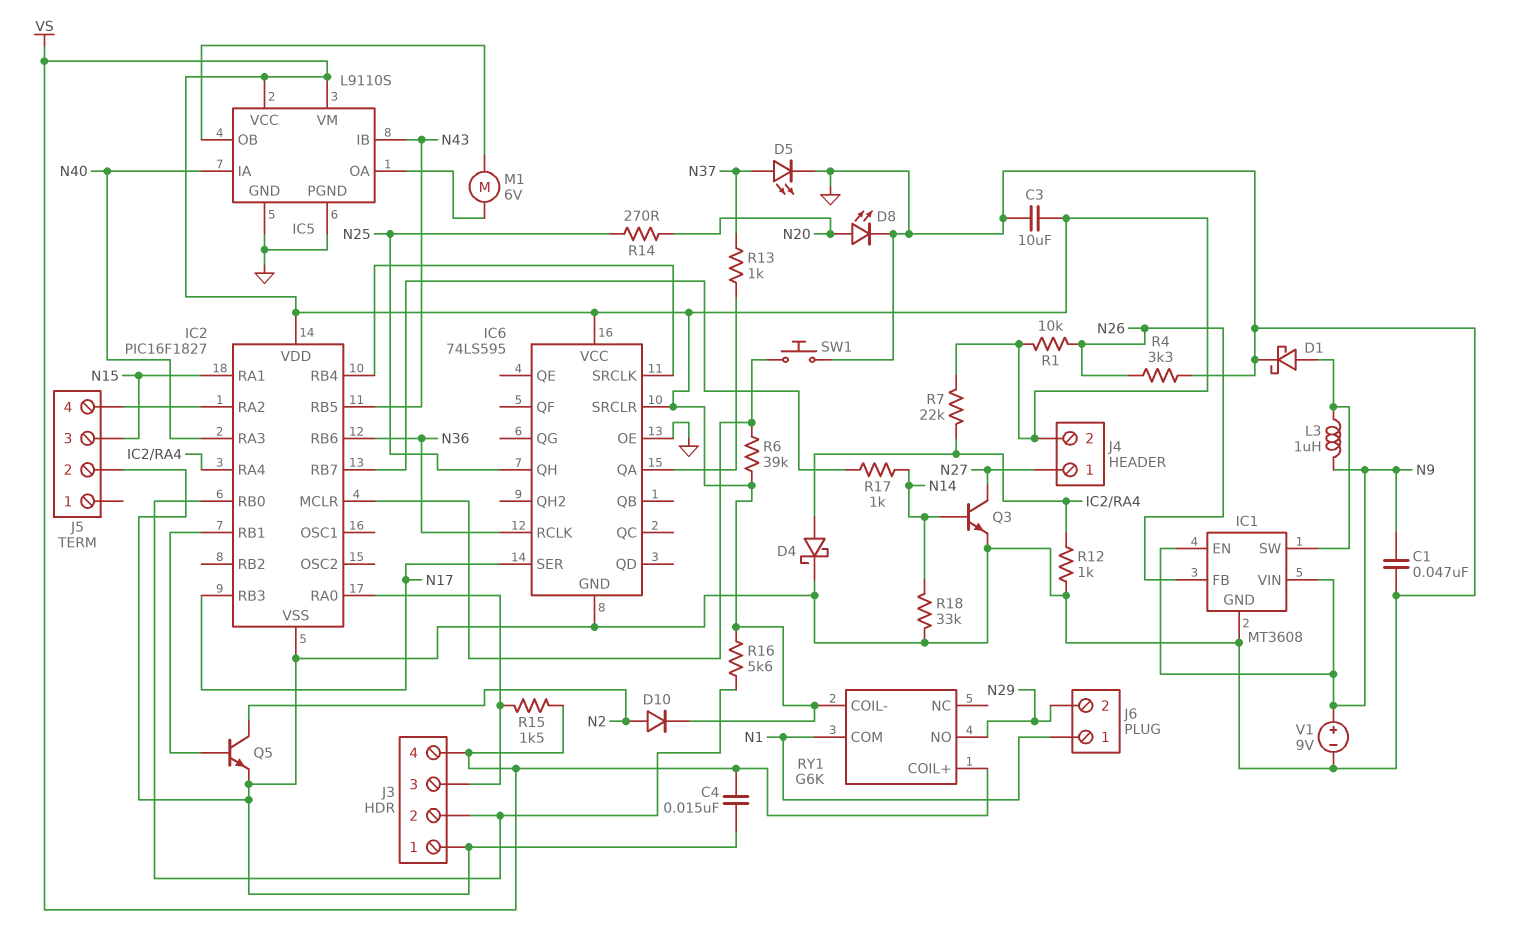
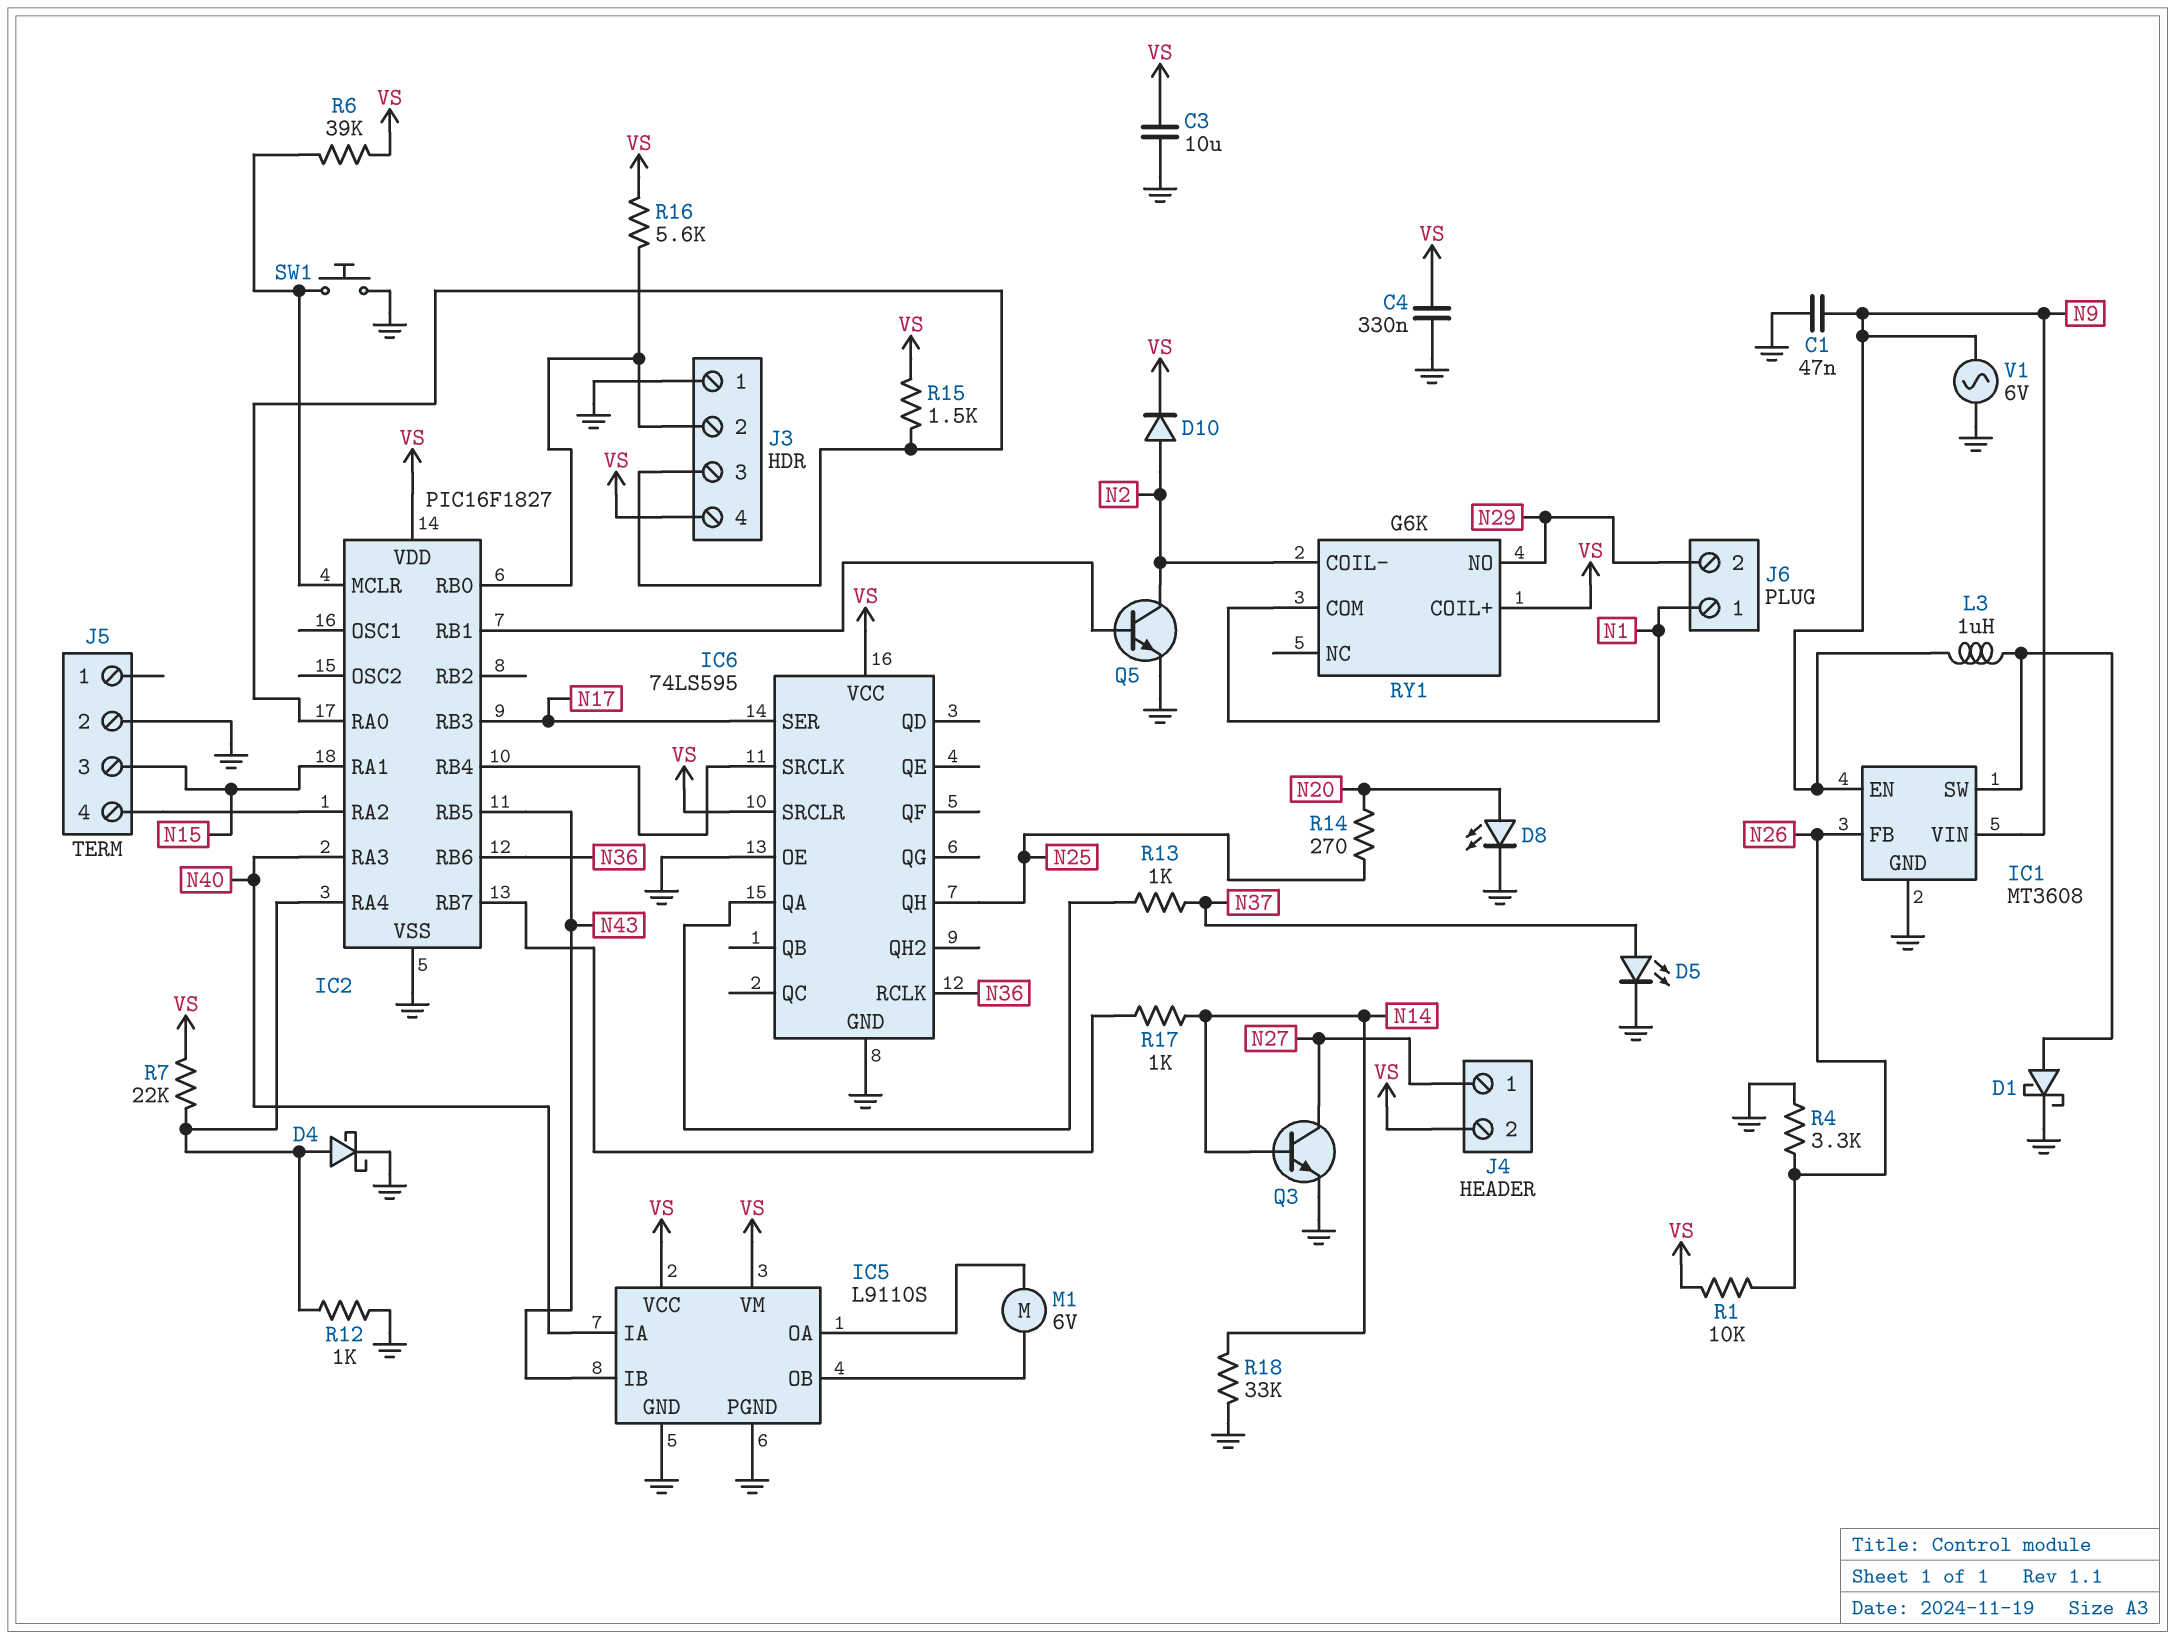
C4: 15nF (GND, VS) -> 330nF (GND, VS)
RY1 pin COIL-: VS -> N2
V1: 9V (plus N9, minus GND) -> AC 6V (GND, N9)

